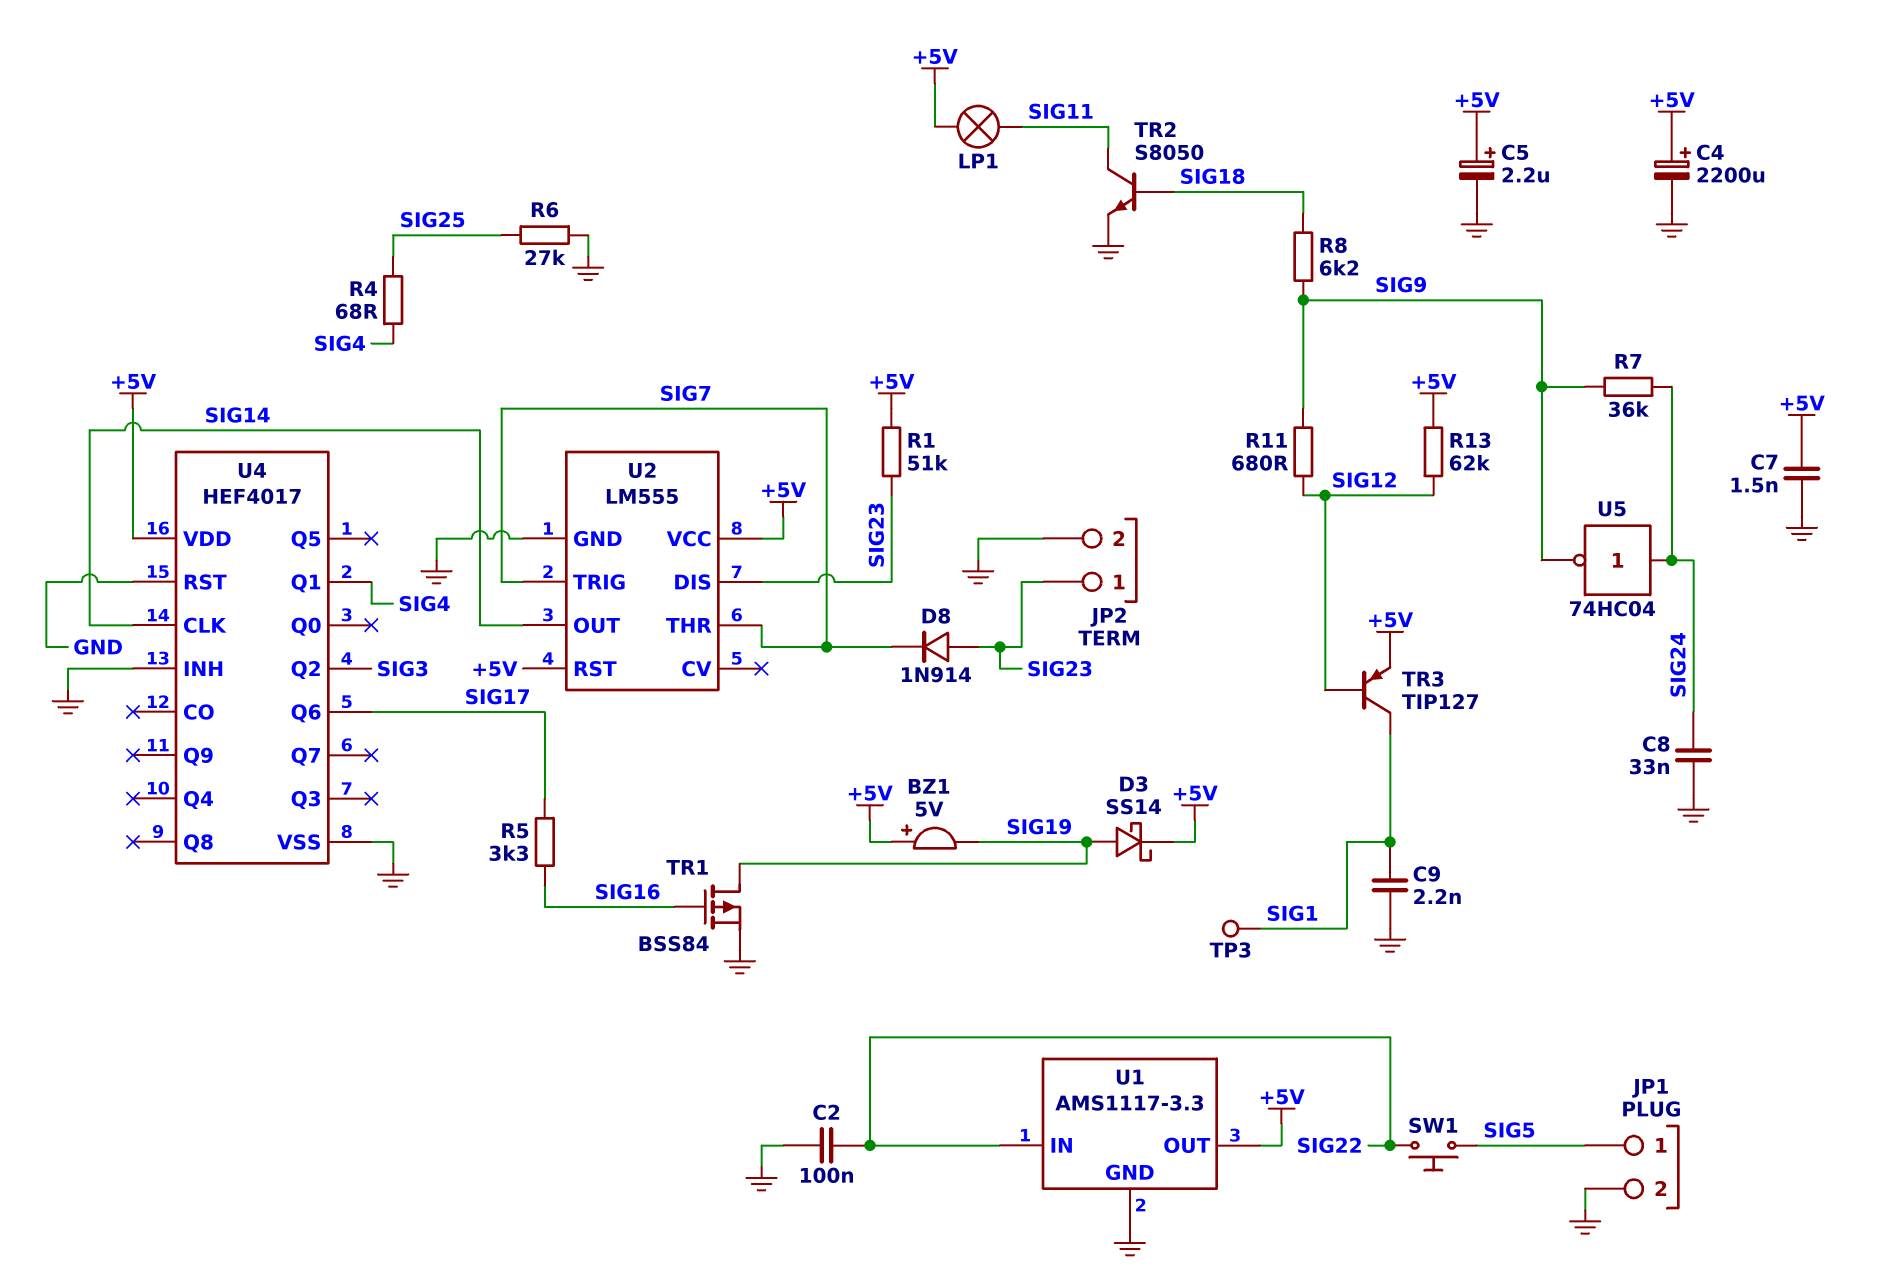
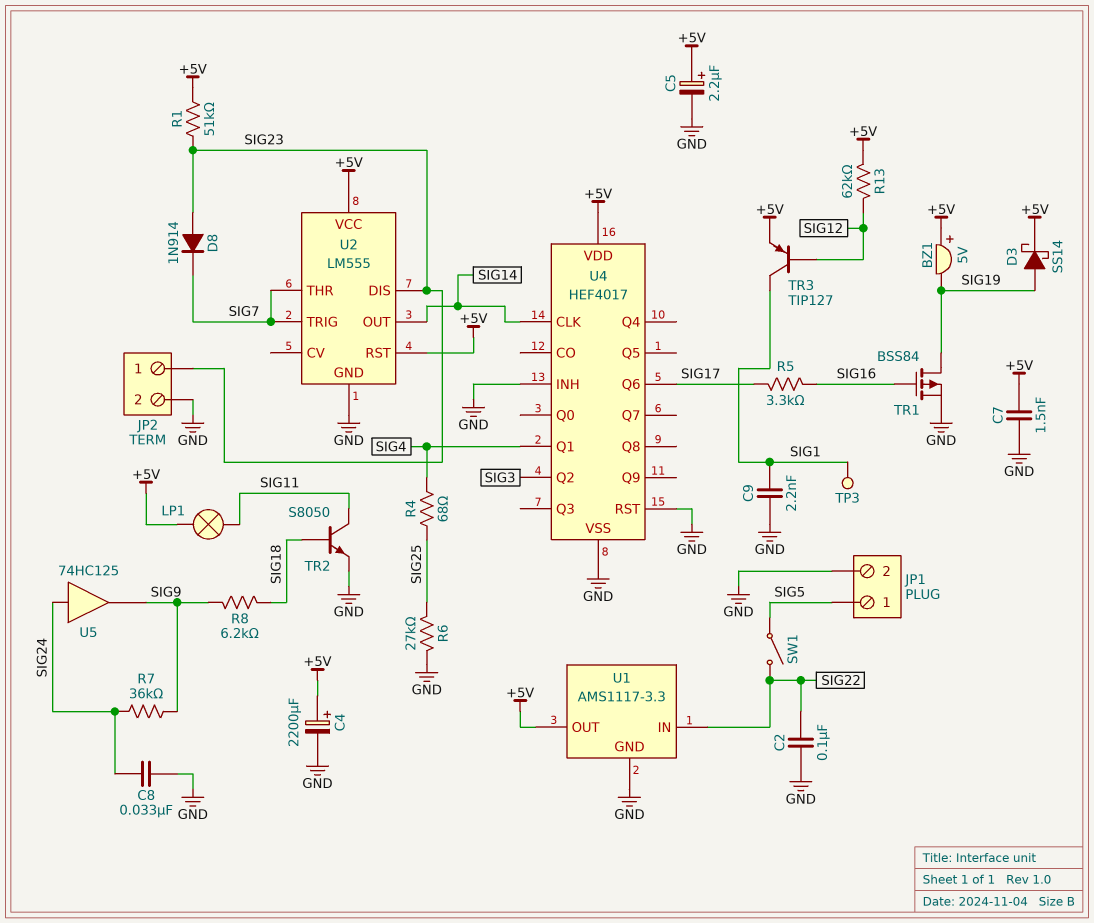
R11: 680 (SIG9, SIG12) -> none
SW1: button (SIG5, SIG22) -> switch (SIG5, SIG22)
U5: NOT 74HC04 (in SIG24, out SIG9) -> buffer 74HC125 (in SIG24, out SIG9)

